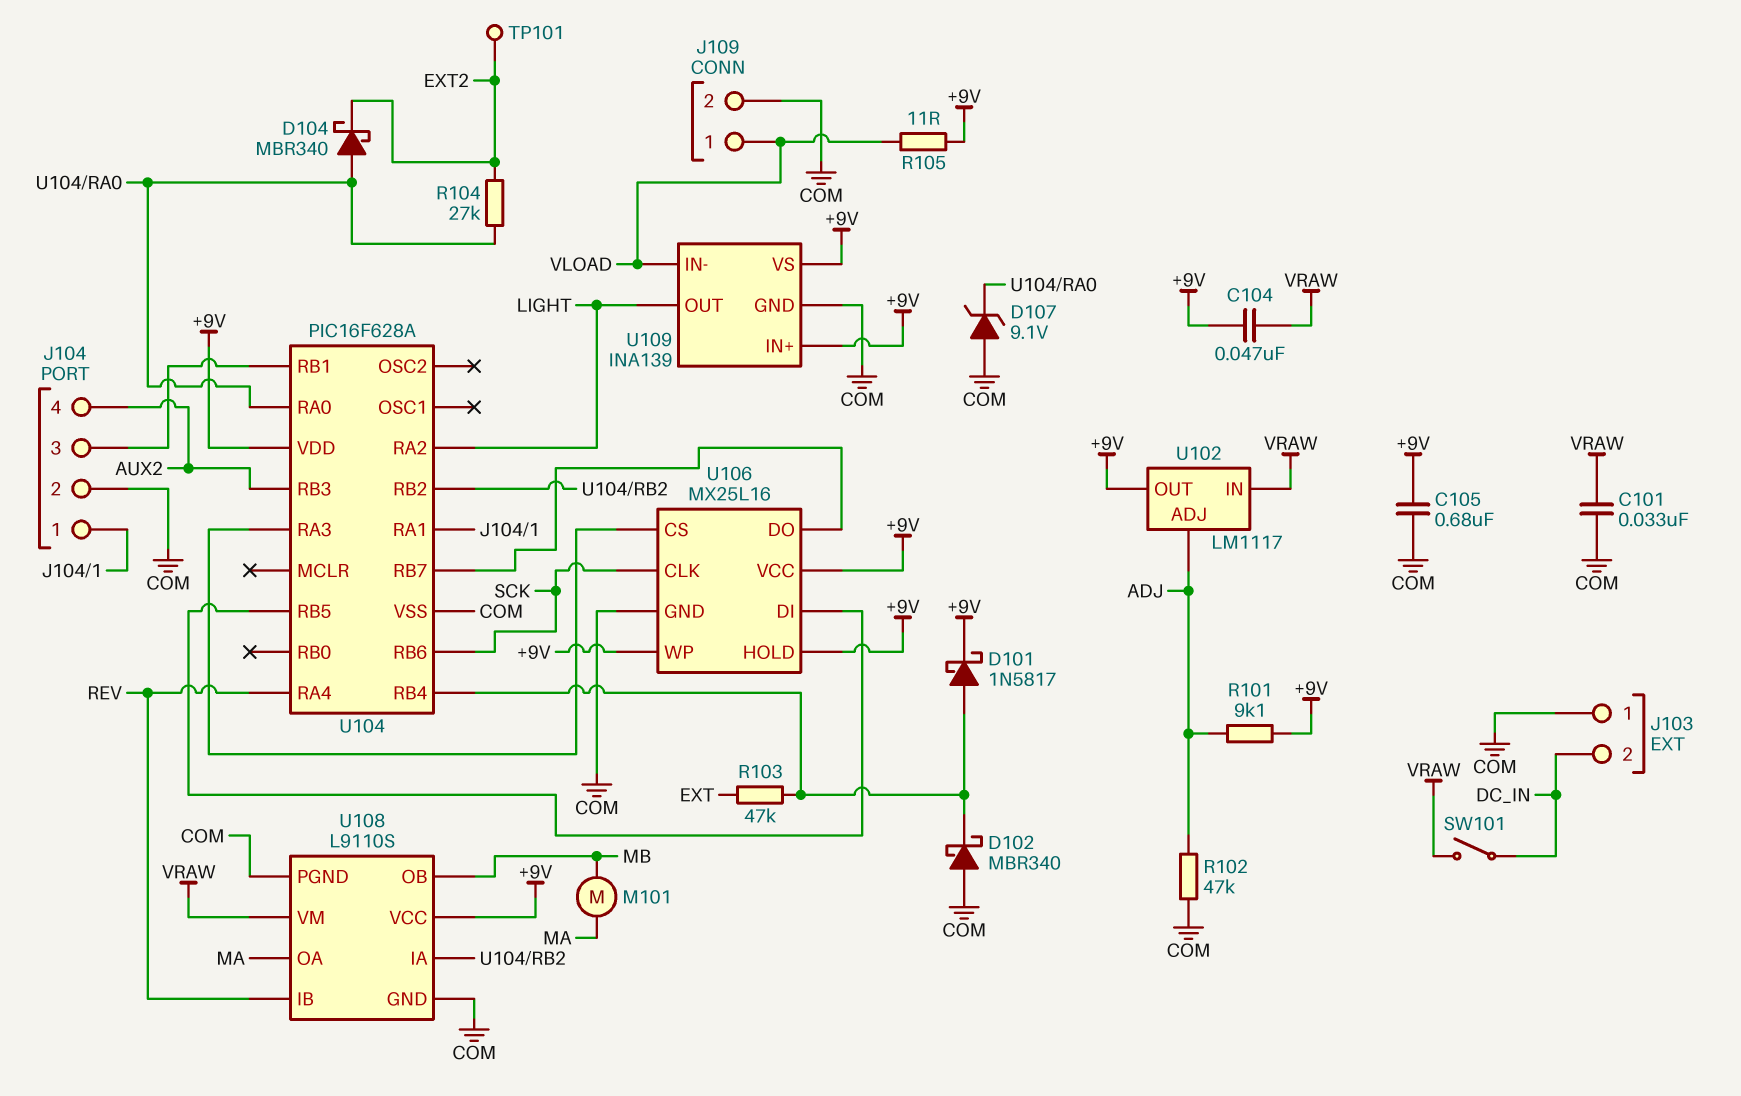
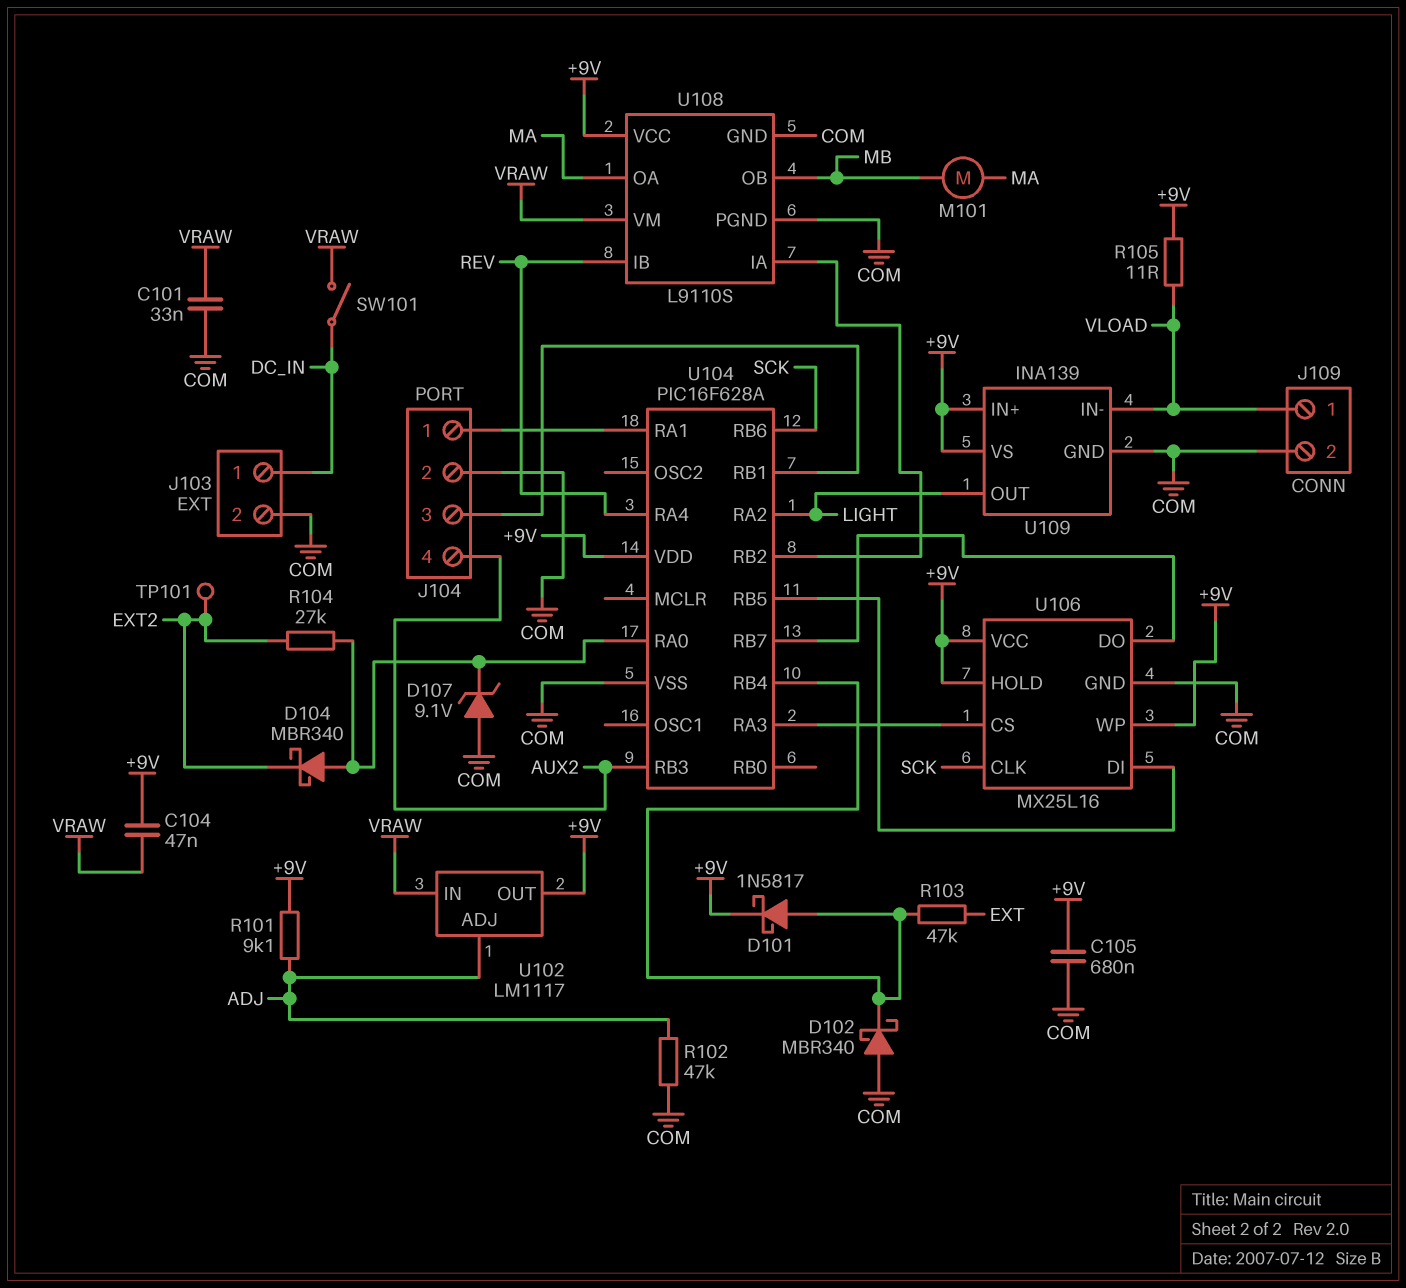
J103 pin 1: COM -> DC_IN
J103 pin 2: DC_IN -> COM

